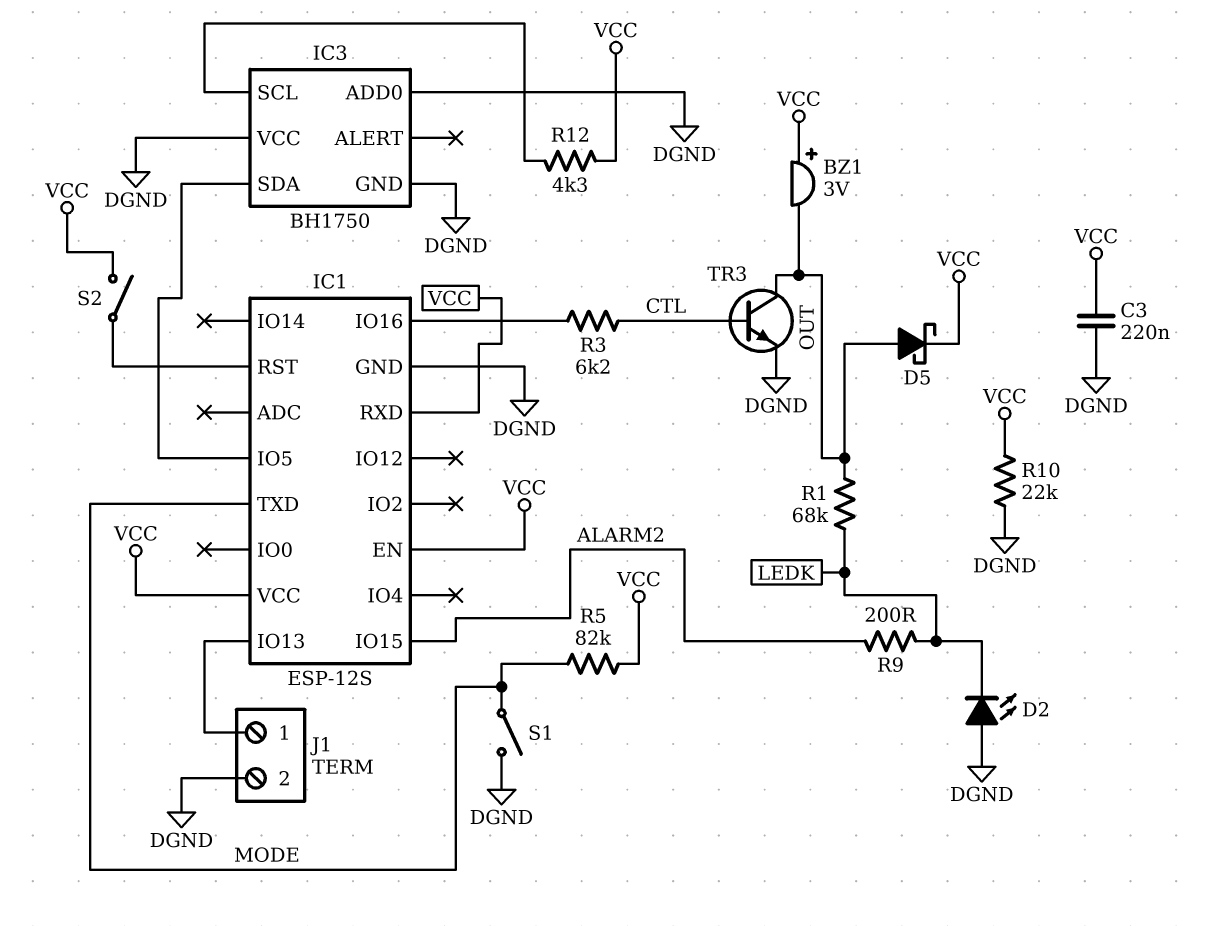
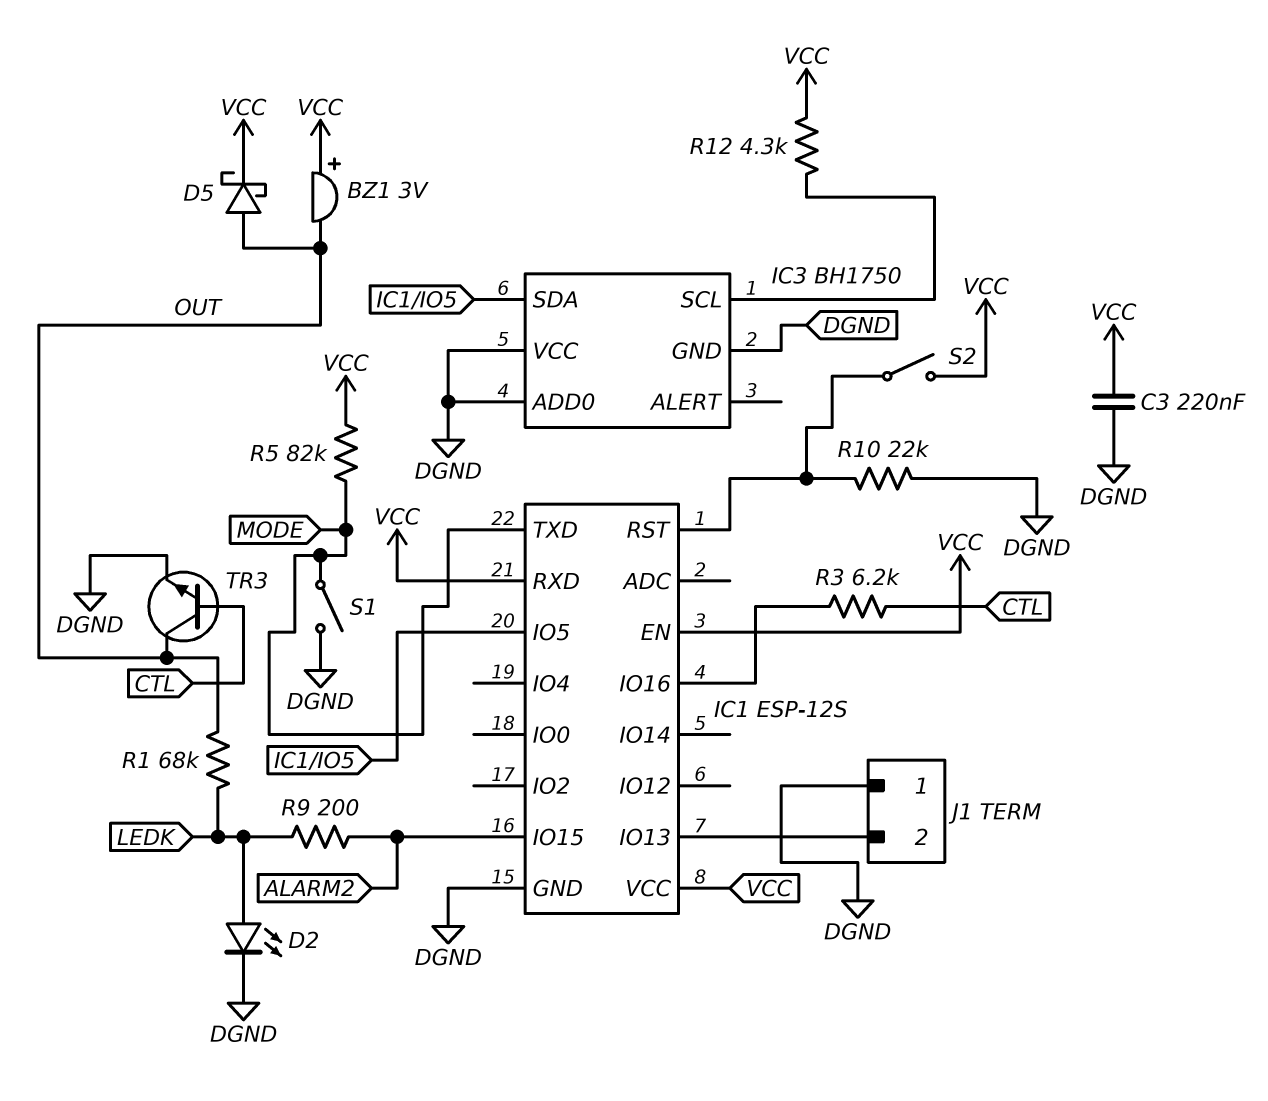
D2: LED (A DGND, K LEDK) -> LED (A LEDK, K DGND)
J1 pin 1: IC1/IO13 -> DGND
J1 pin 2: DGND -> IC1/IO13
R10: 22k (DGND, VCC) -> 22k (DGND, IC1/RST)

